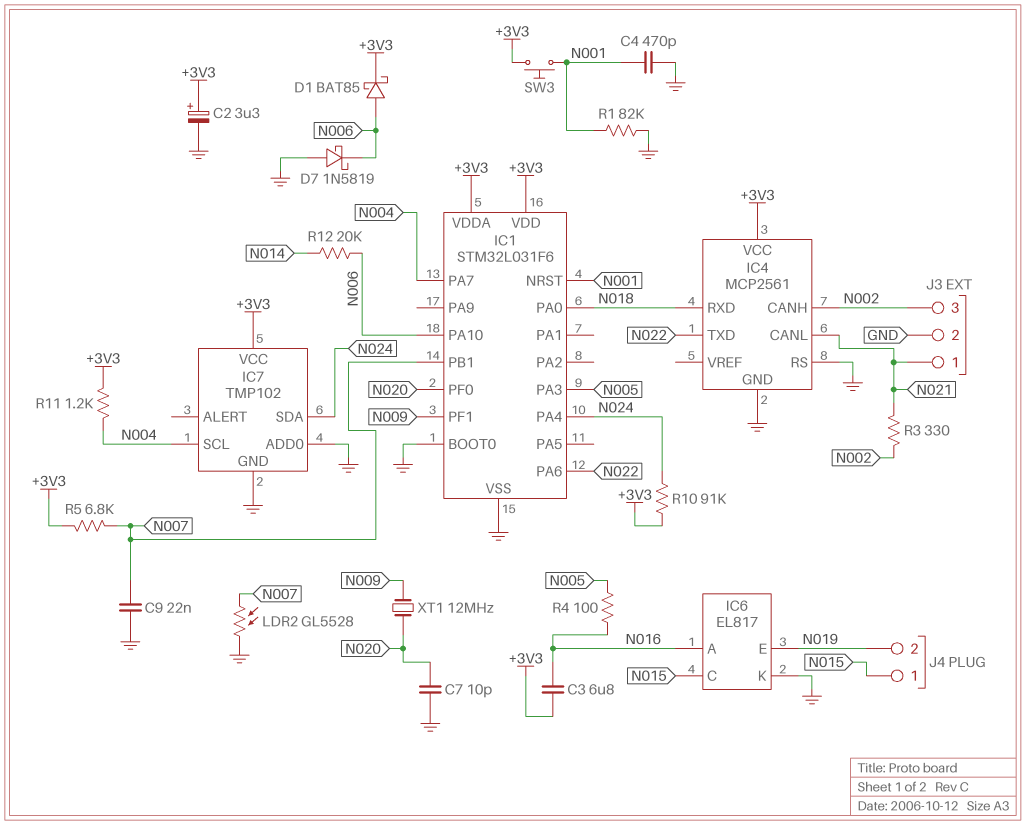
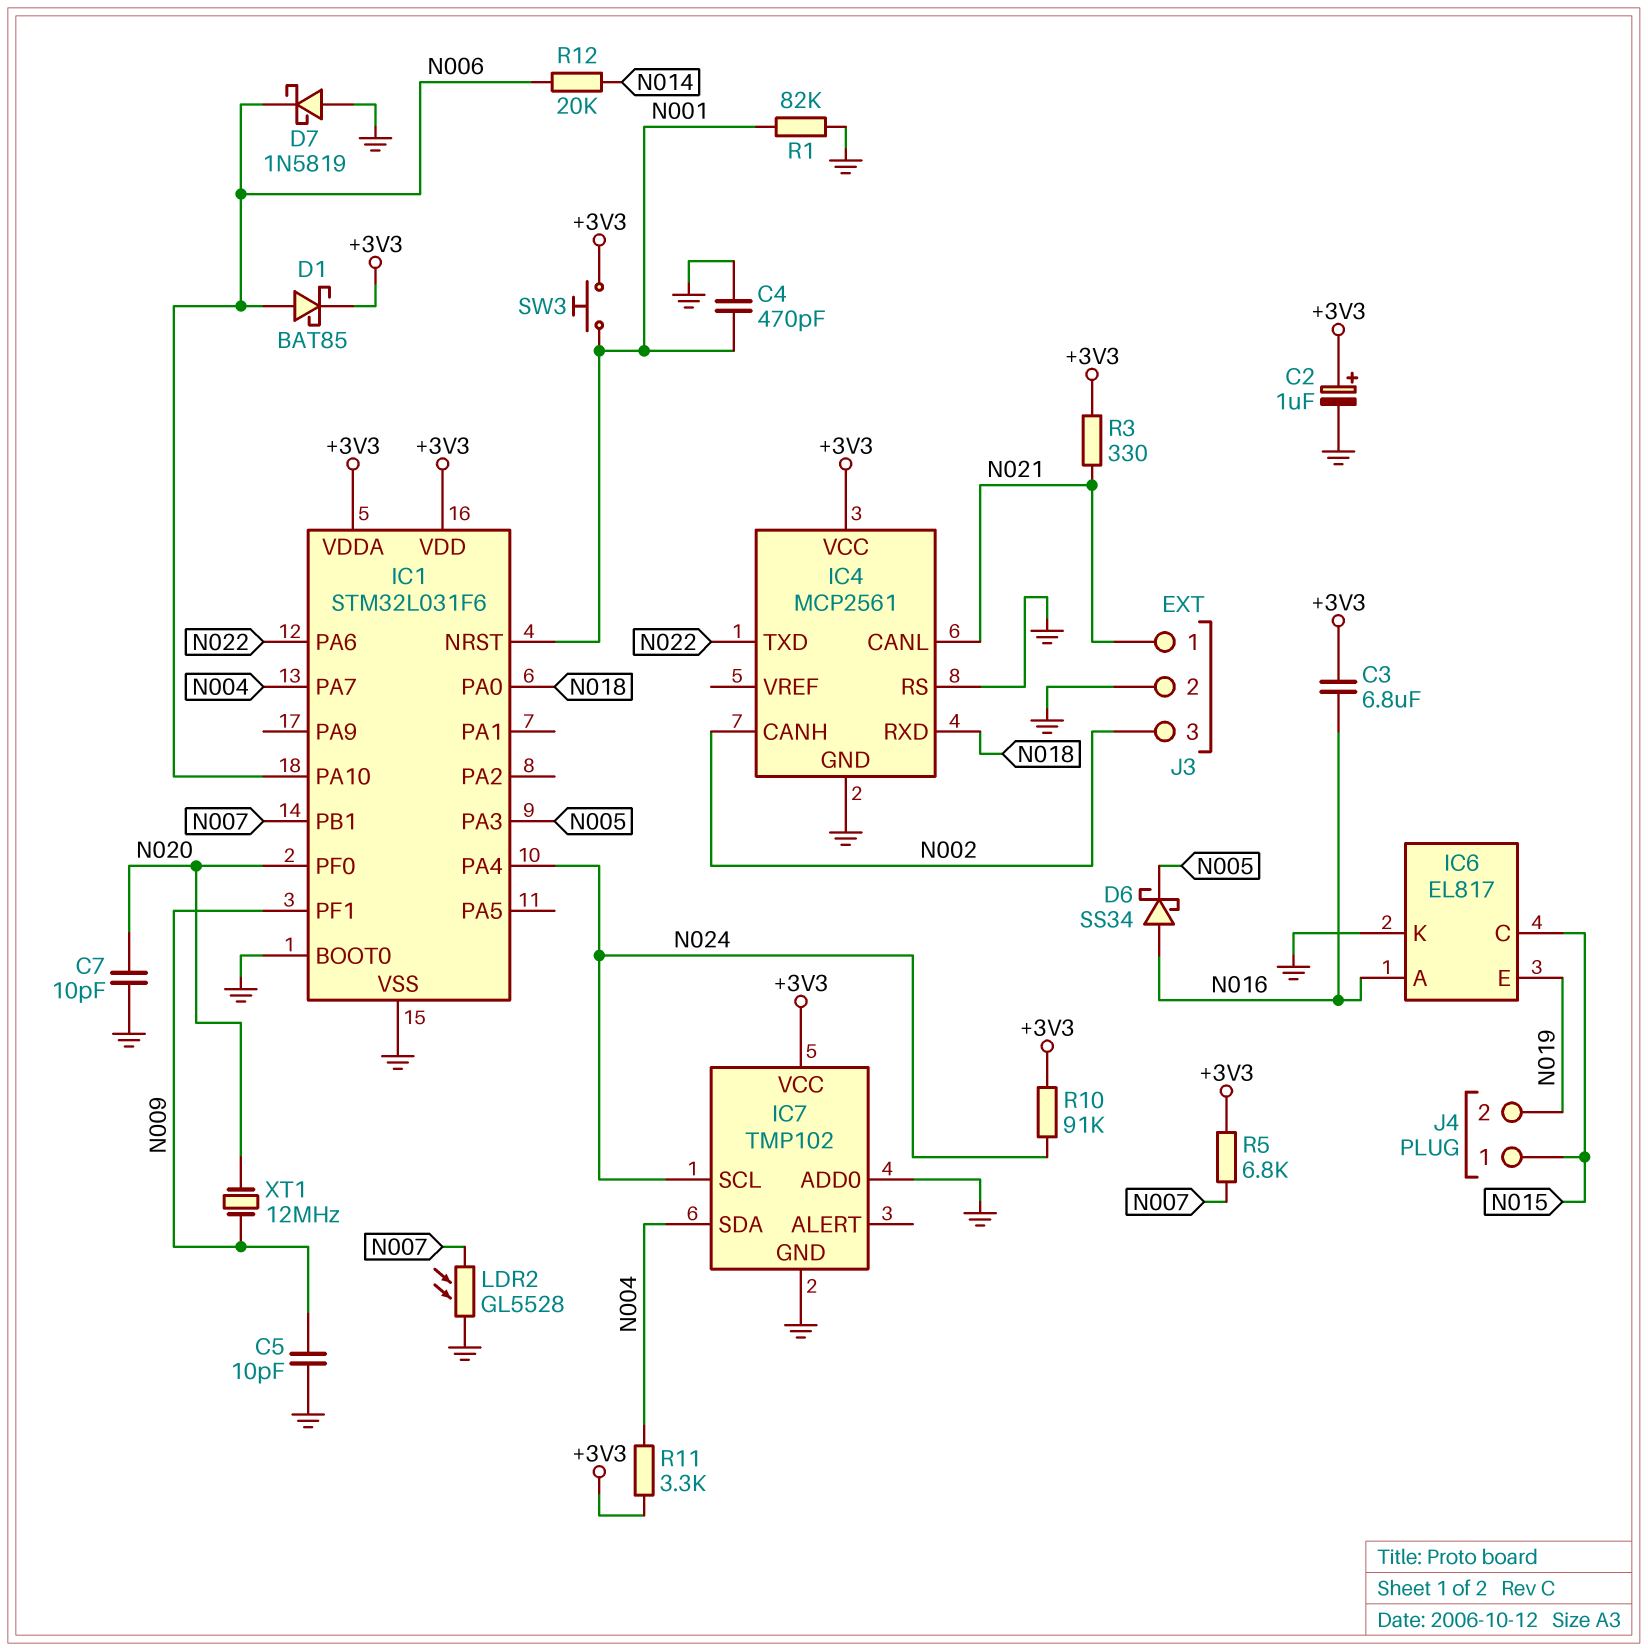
C2: 3.3uF (plus +3V3, minus GND) -> 1uF (plus +3V3, minus GND)
C5: none -> 10pF (GND, N009)
C9: 22nF (GND, N007) -> none
D6: none -> schottky SS34 (A N016, K N005)
IC7 pin SCL: N004 -> N024
IC7 pin SDA: N024 -> N004
R3: 330 (N002, N021) -> 330 (+3V3, N021)
R4: 100 (N005, N016) -> none
R11: 1.2k (+3V3, N004) -> 3.3k (+3V3, N004)

